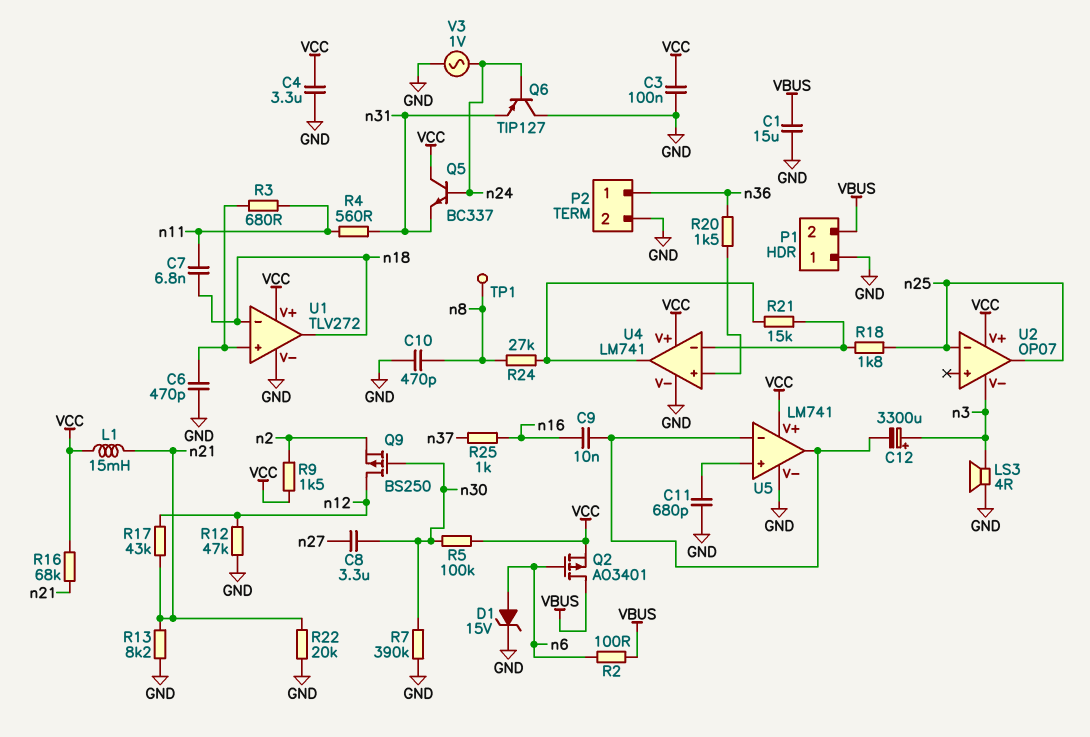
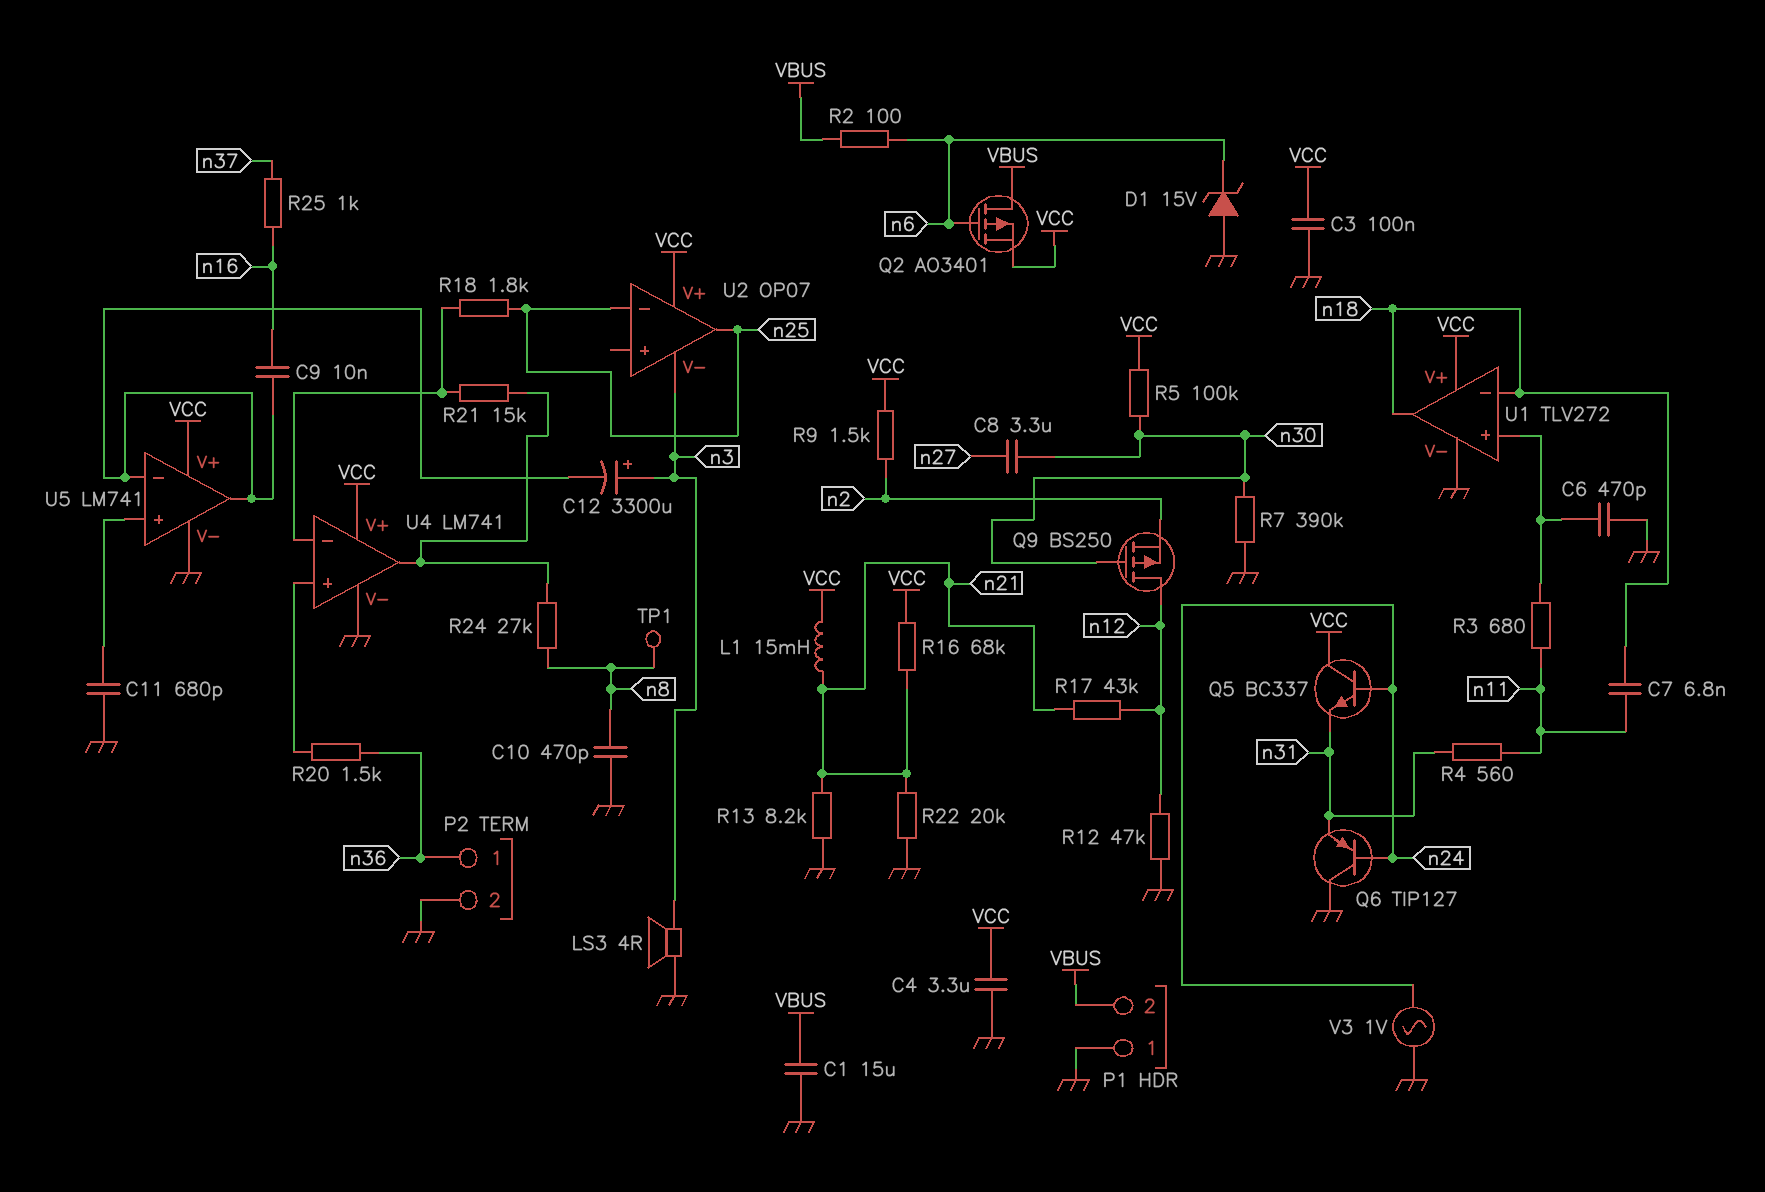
D1: zener 15V (A n6, K GND) -> zener 15V (A GND, K n6)

